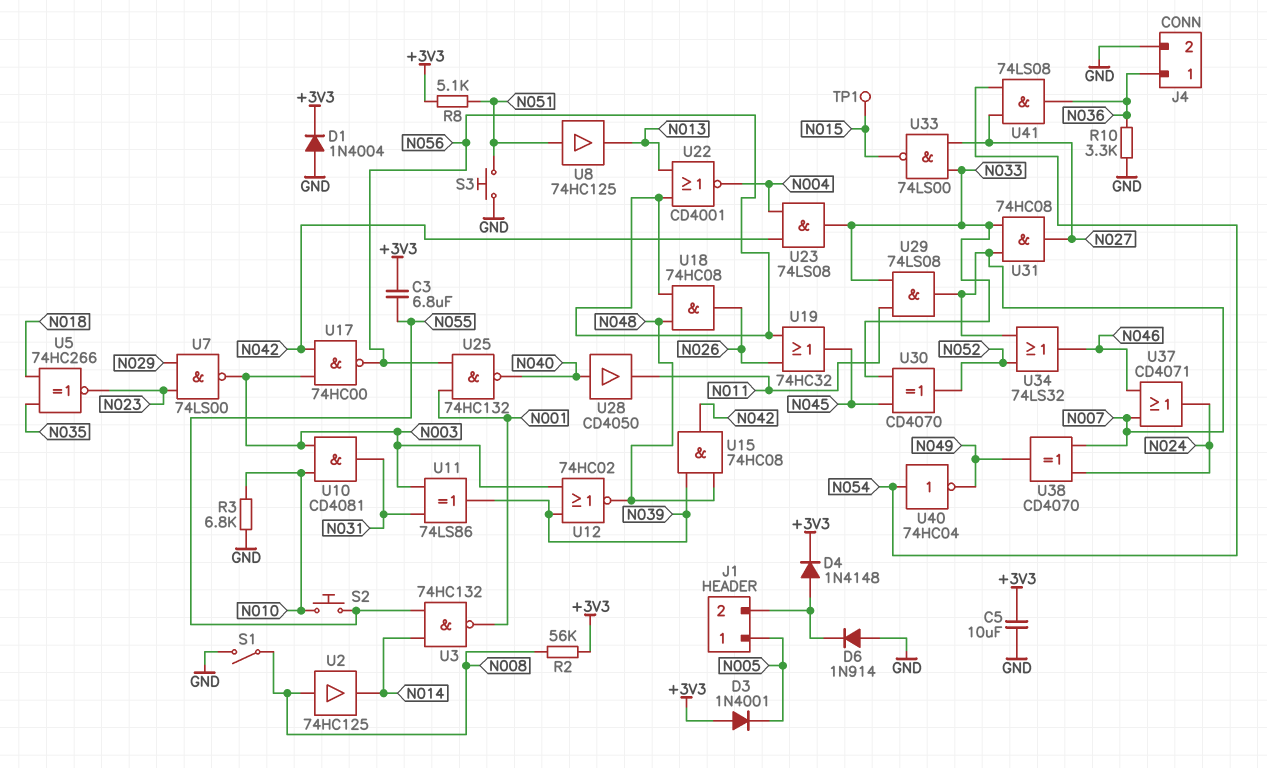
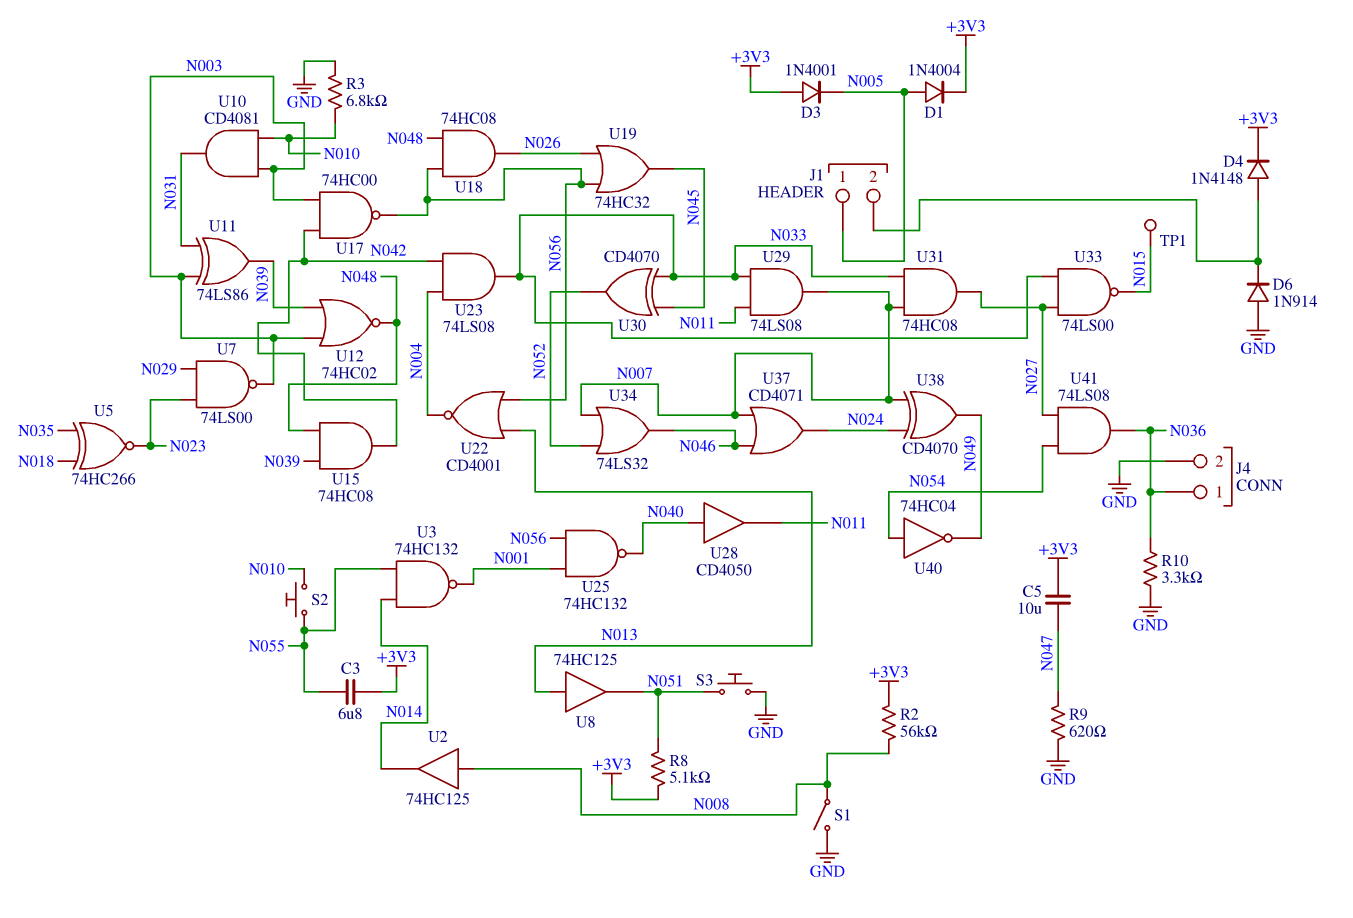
C5: 10uF (+3V3, GND) -> 10uF (+3V3, N047)
D1: diode 1N4004 (A GND, K +3V3) -> diode 1N4004 (A N005, K +3V3)
R9: none -> 620 (GND, N047)
U8: buffer 74HC125 (in N051, out N013) -> buffer 74HC125 (in N013, out N051)

